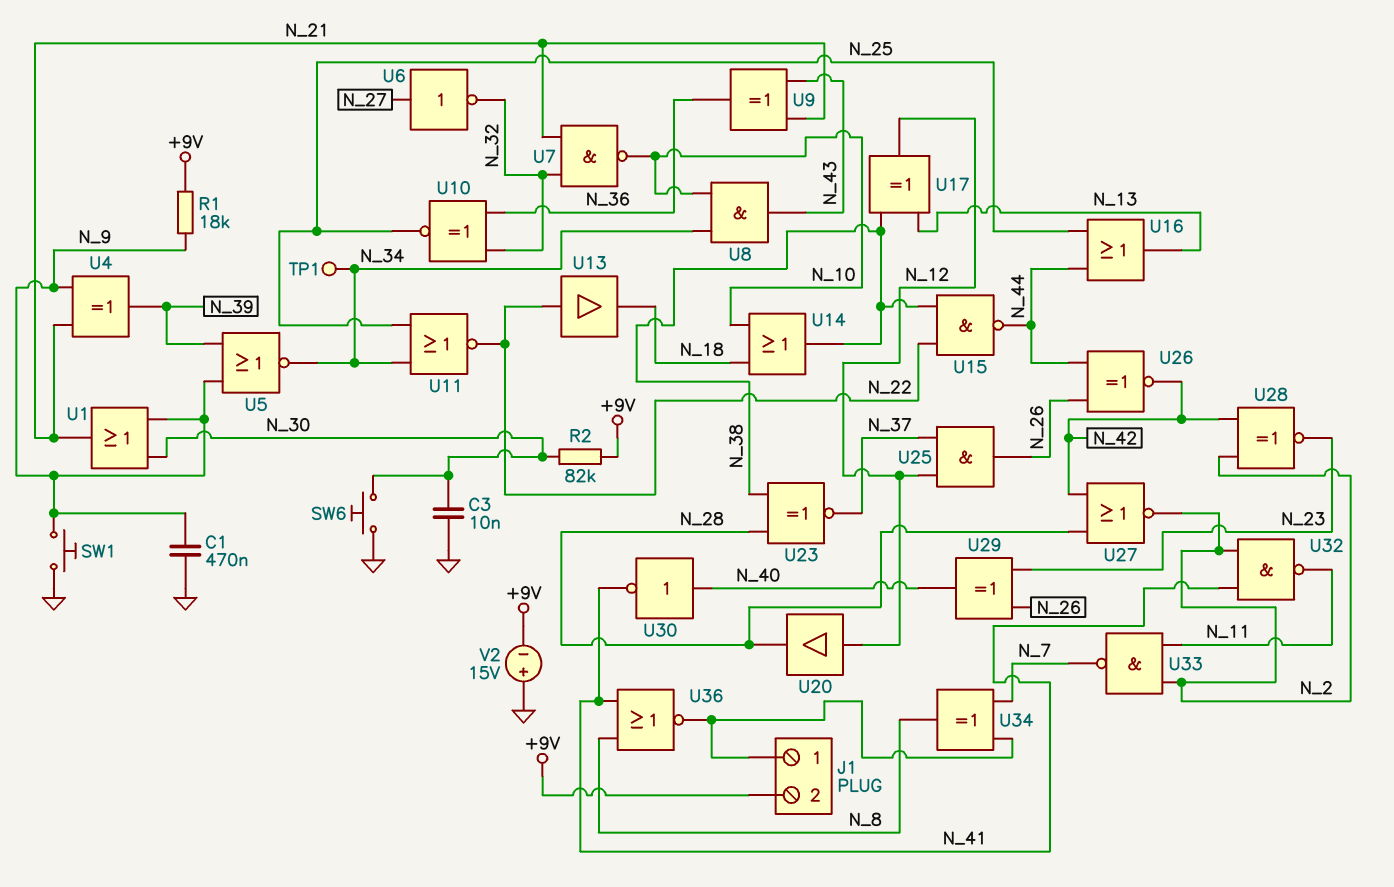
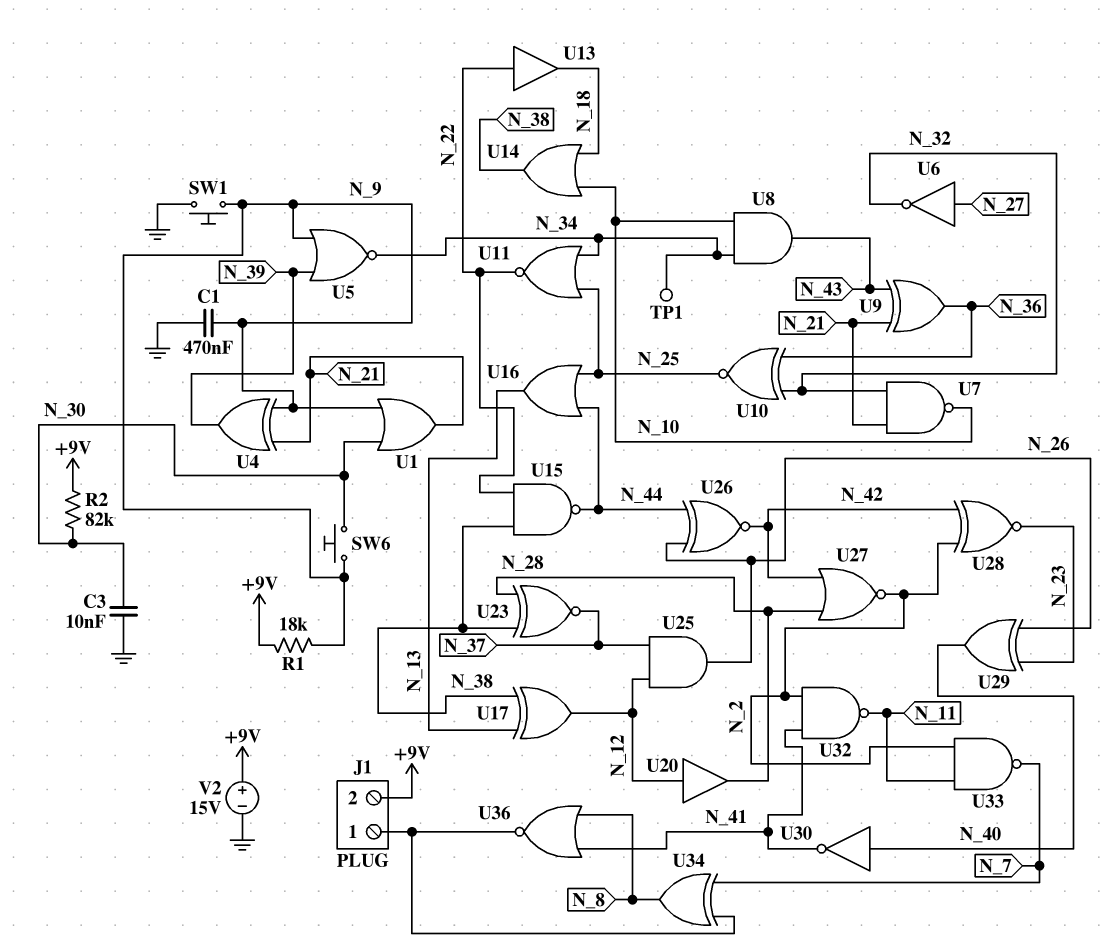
SW6: button (GND, N_30) -> button (N_9, N_30)
V2: 15V (plus GND, minus +9V) -> 15V (plus +9V, minus GND)

